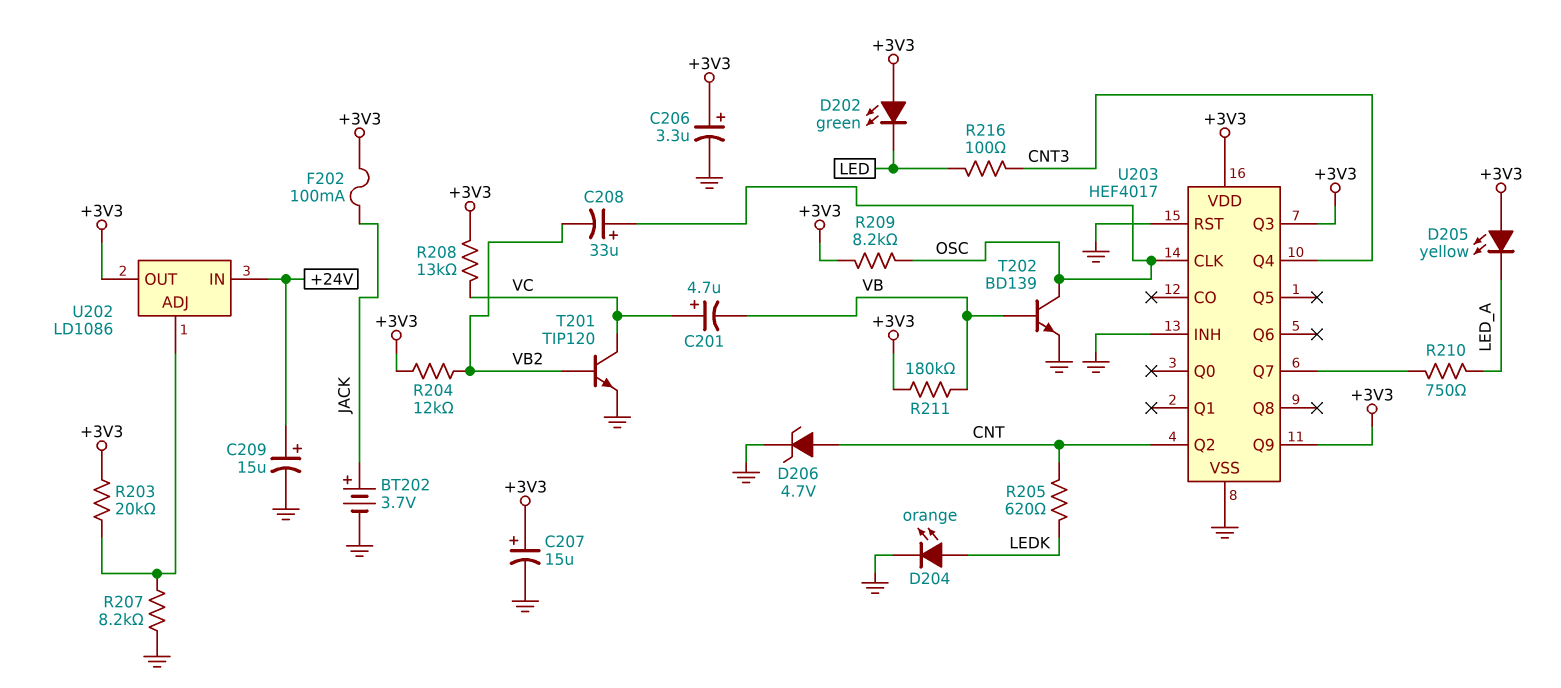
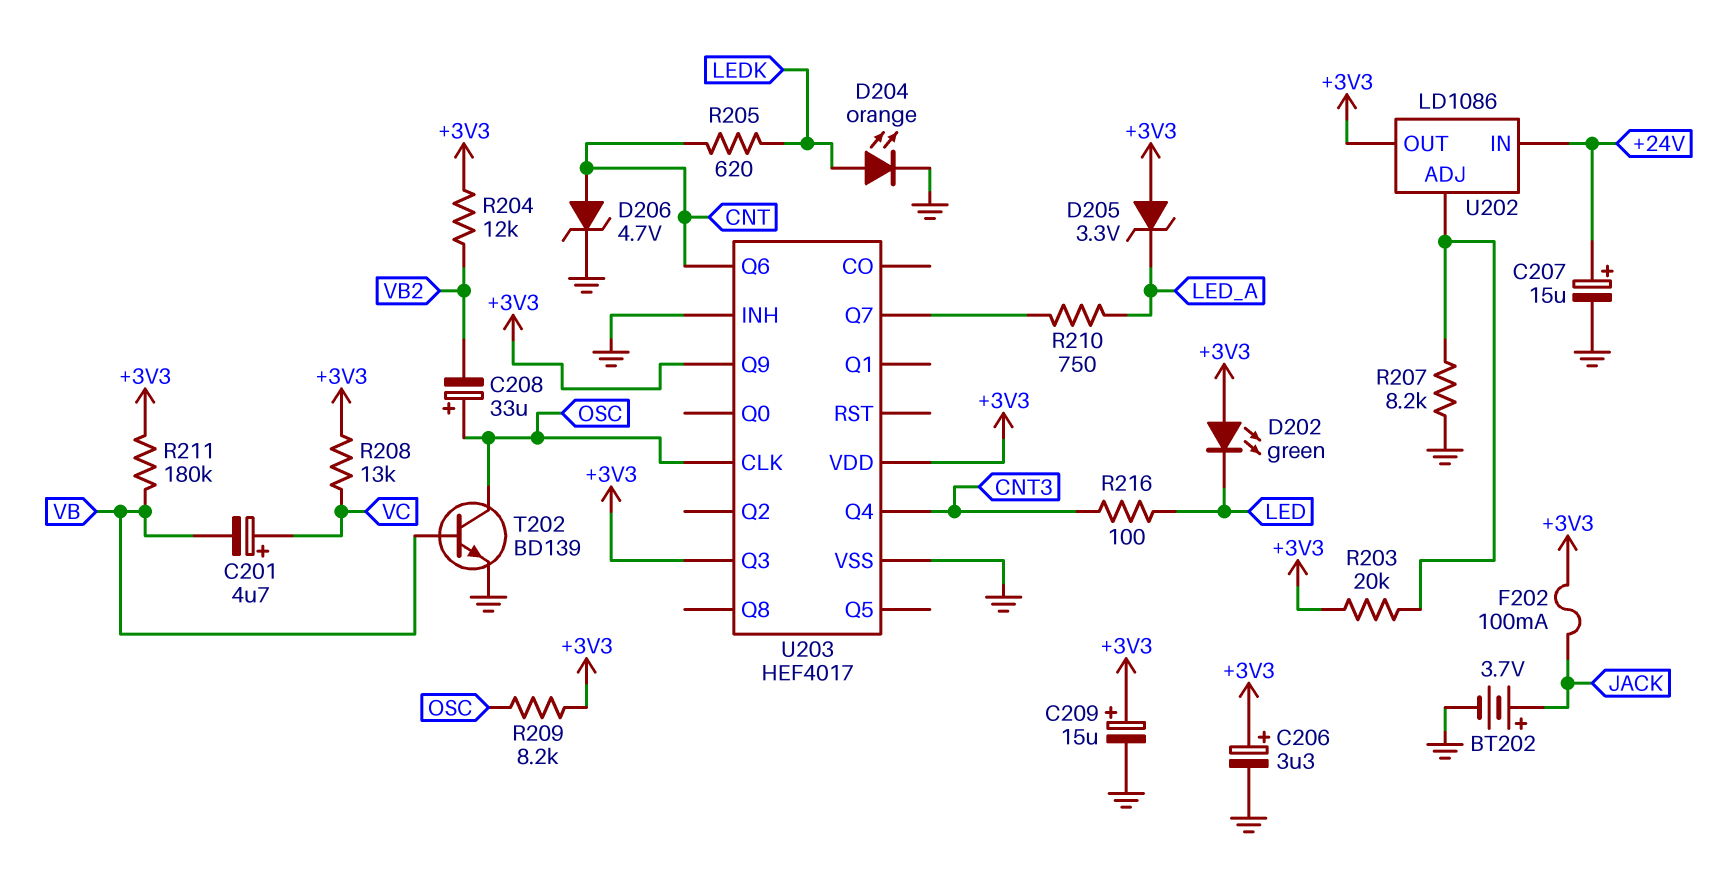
C207: 15uF (plus +3V3, minus GND) -> 15uF (plus +24V, minus GND)
C209: 15uF (plus +24V, minus GND) -> 15uF (plus +3V3, minus GND)
D205: LED yellow (A +3V3, K LED_A) -> zener 3.3V (A +3V3, K LED_A)
T201: NPN TIP120 (B VB2, C VC, E GND) -> none
U203 pin Q2: CNT -> none
U203 pin Q6: none -> CNT
U203 pin RST: GND -> none

